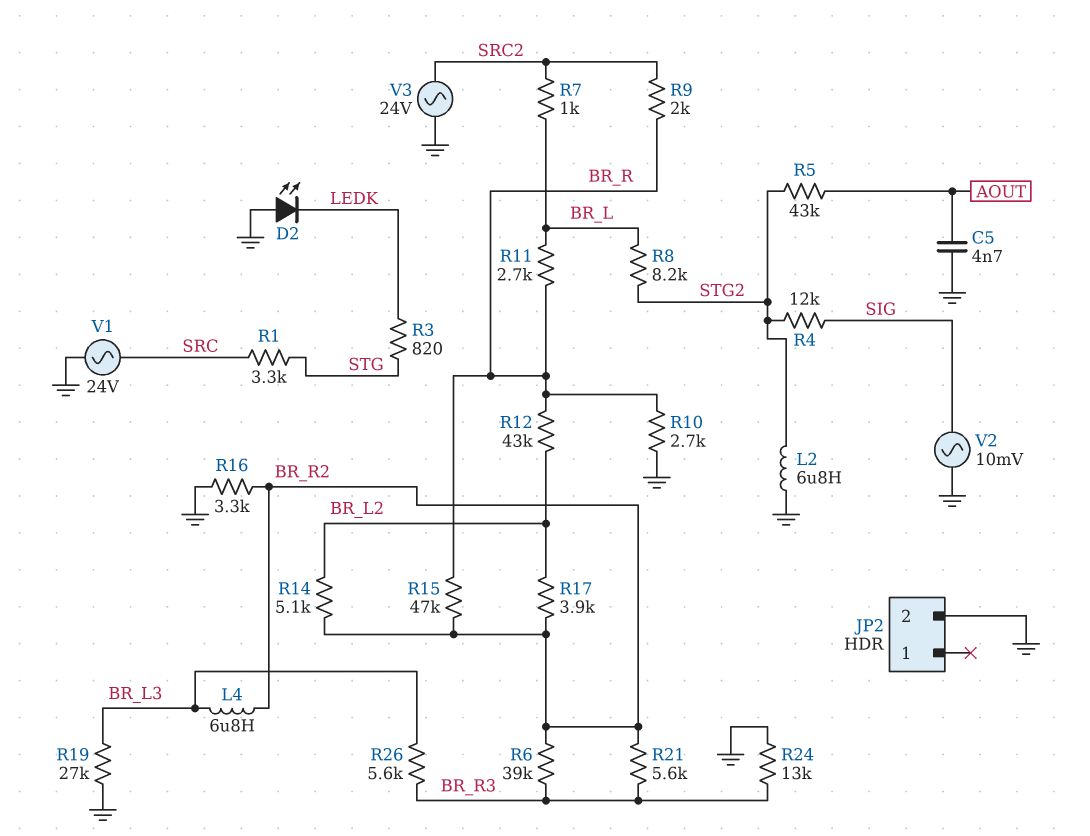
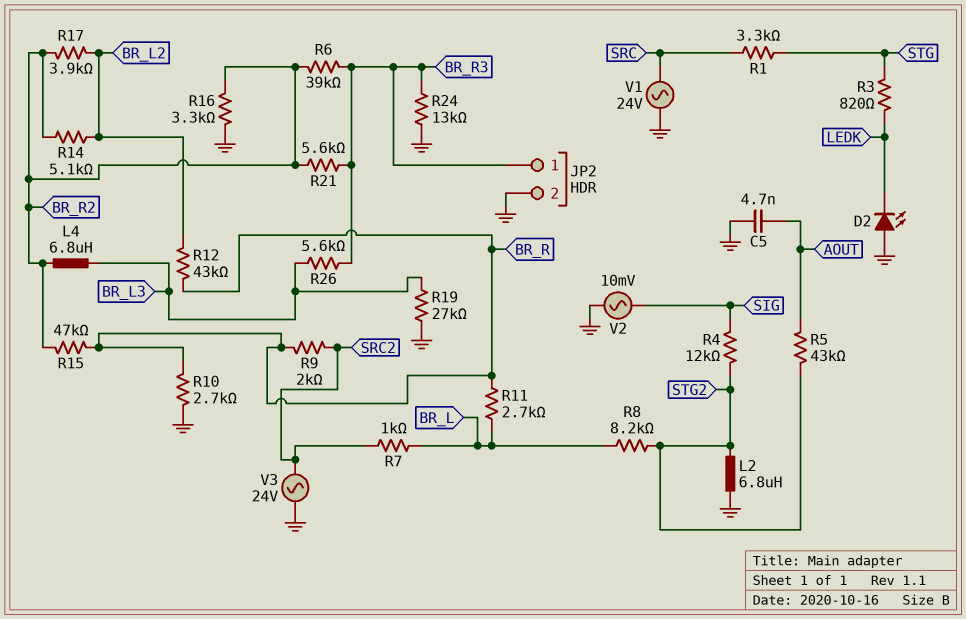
JP2 pin 1: none -> BR_R3

